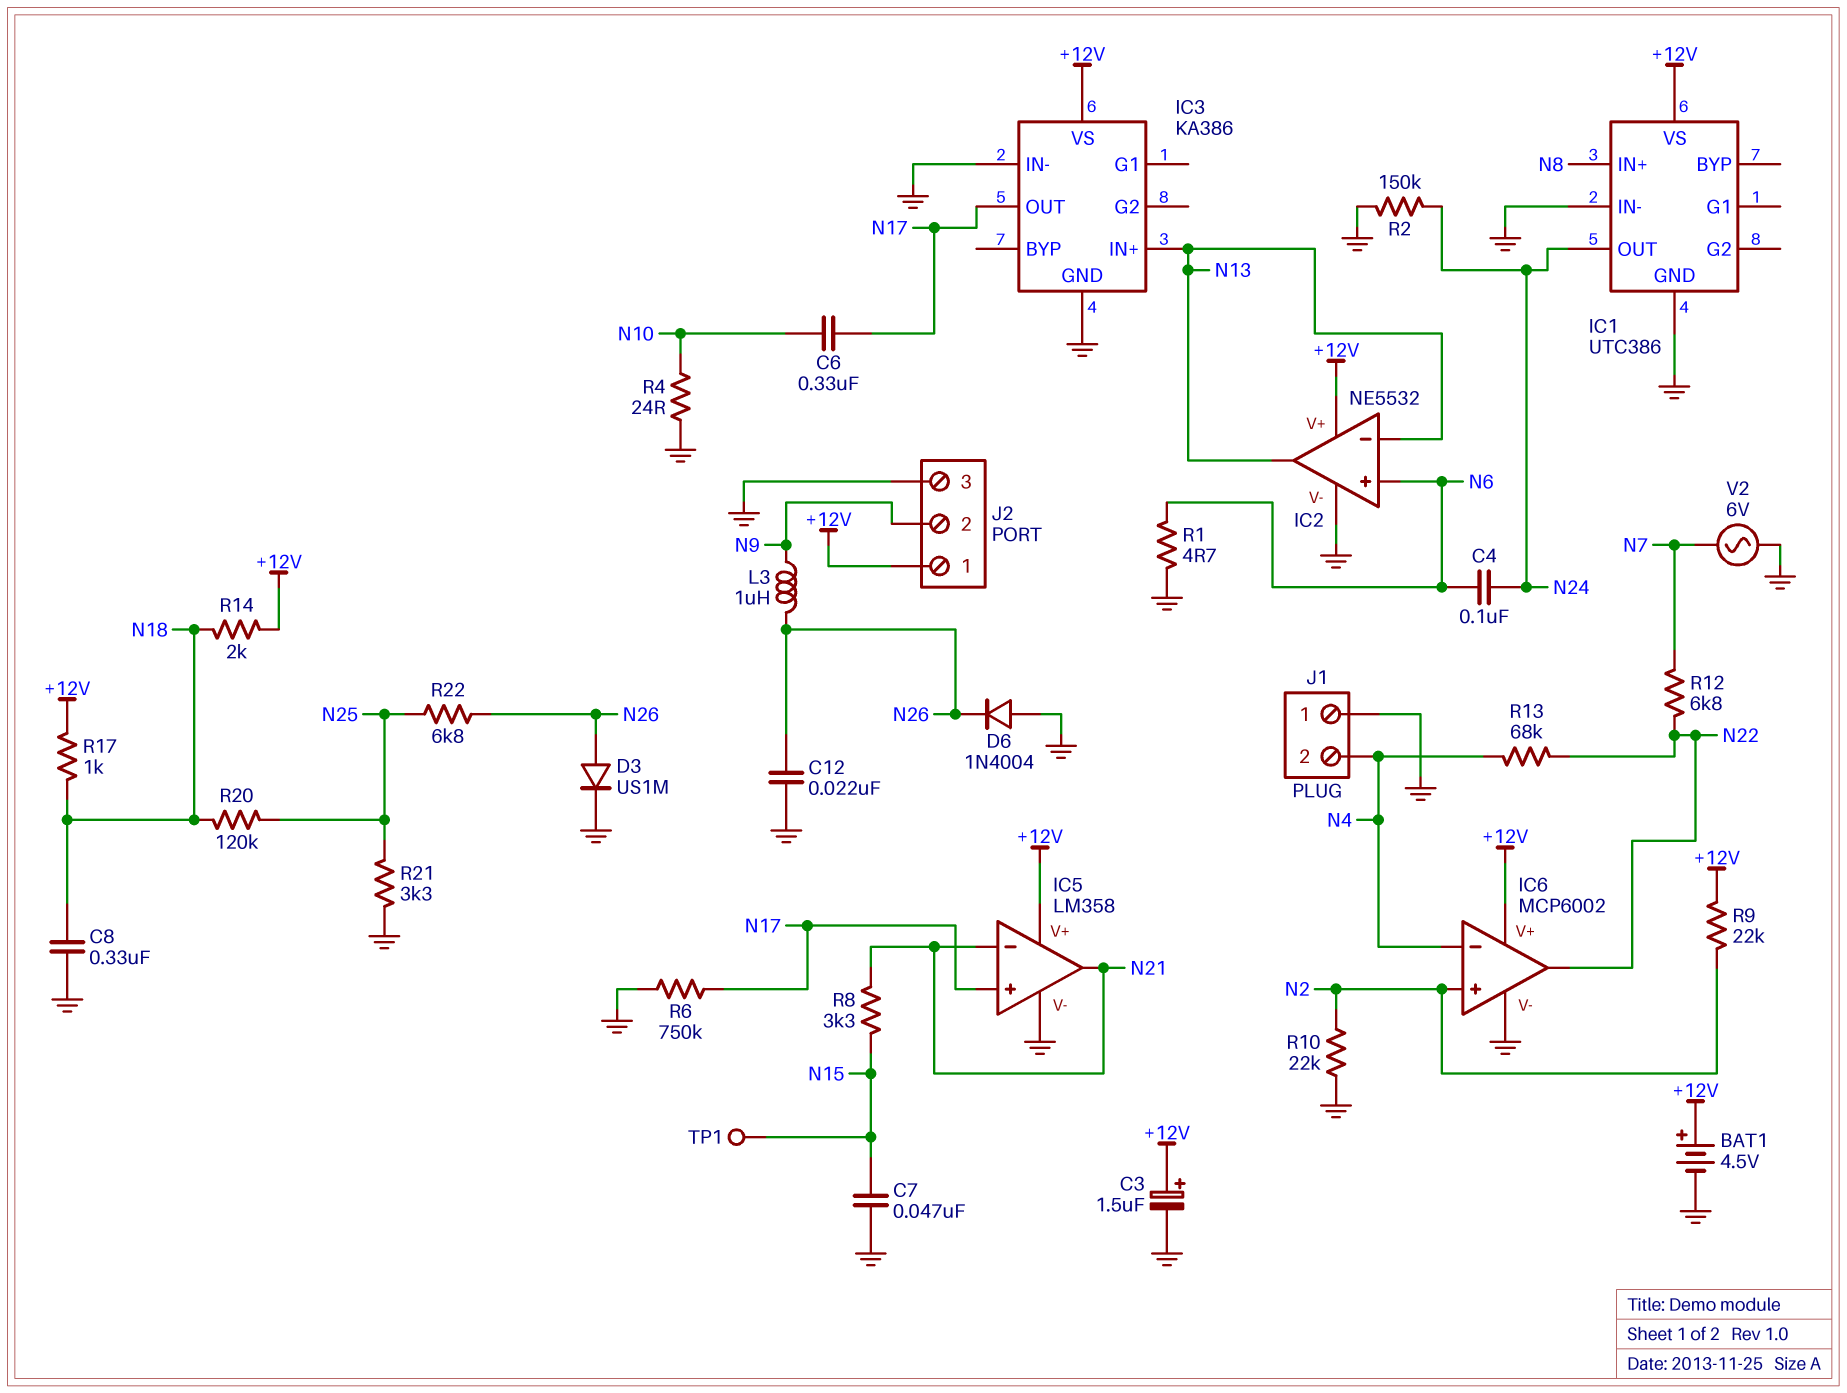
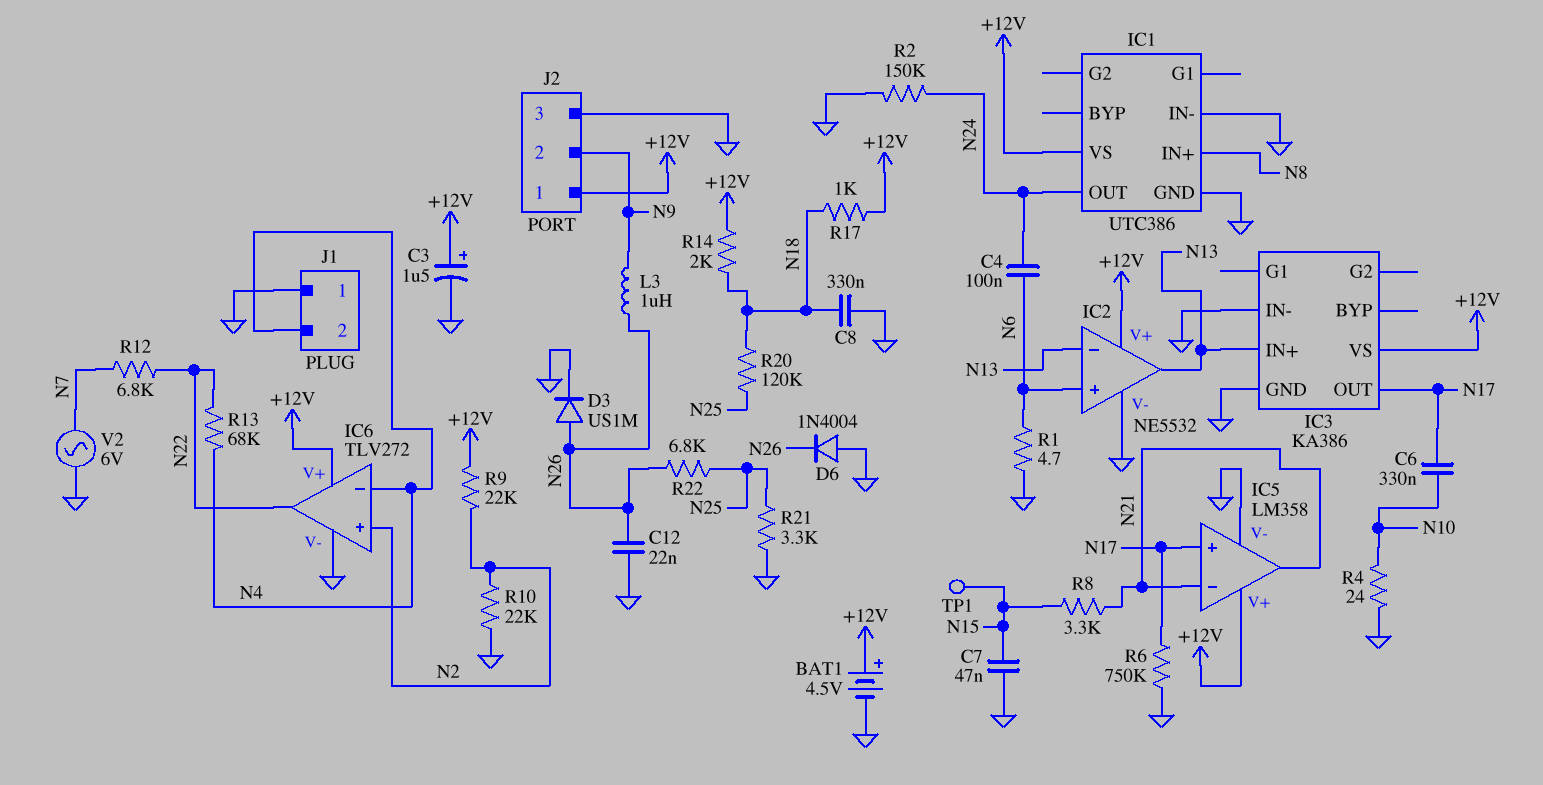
IC6: MCP6002 -> TLV272

